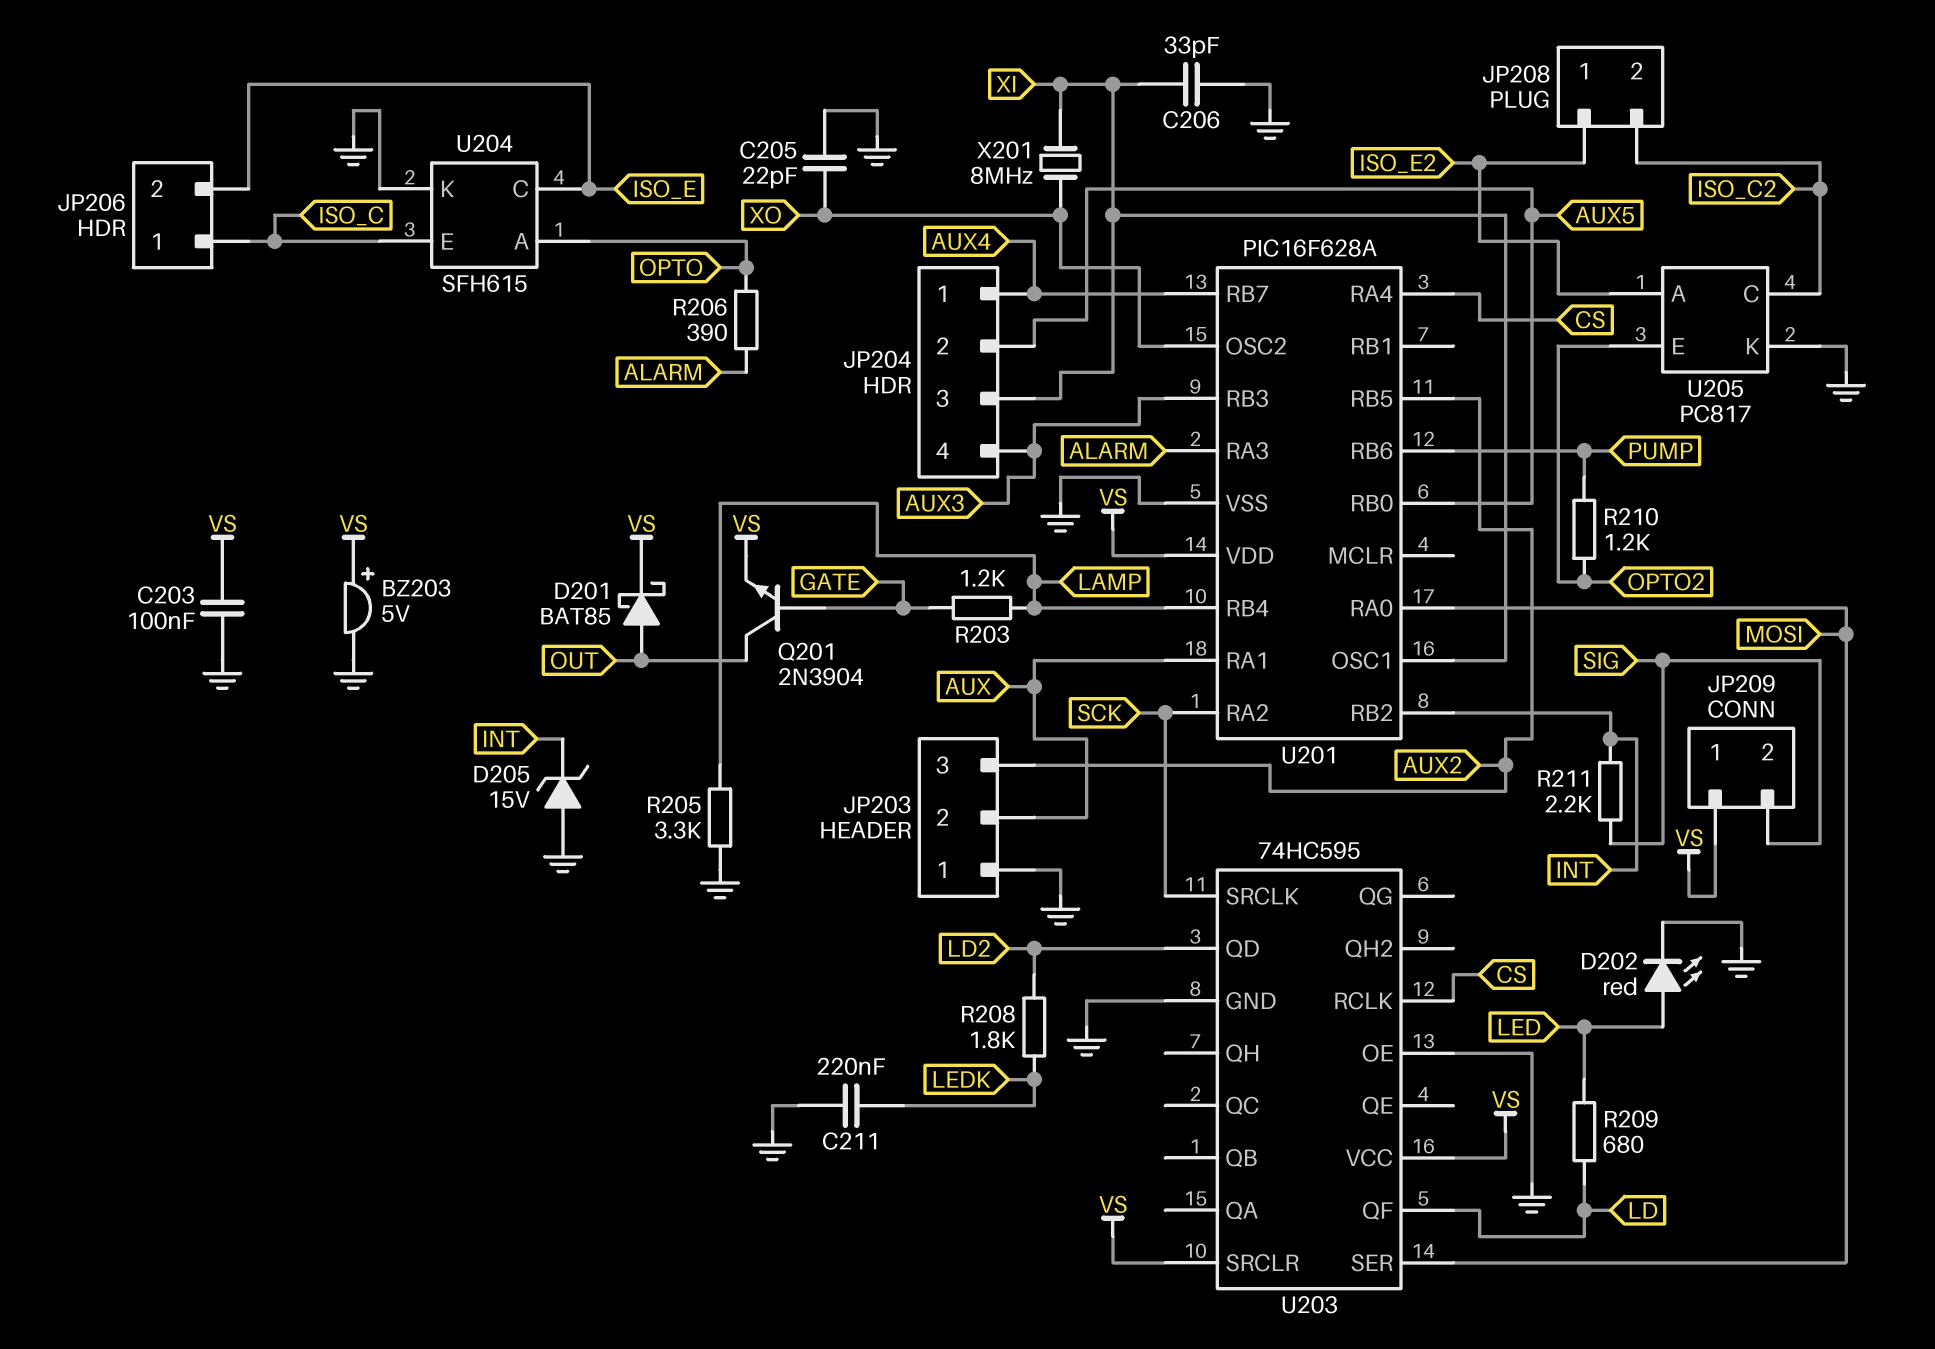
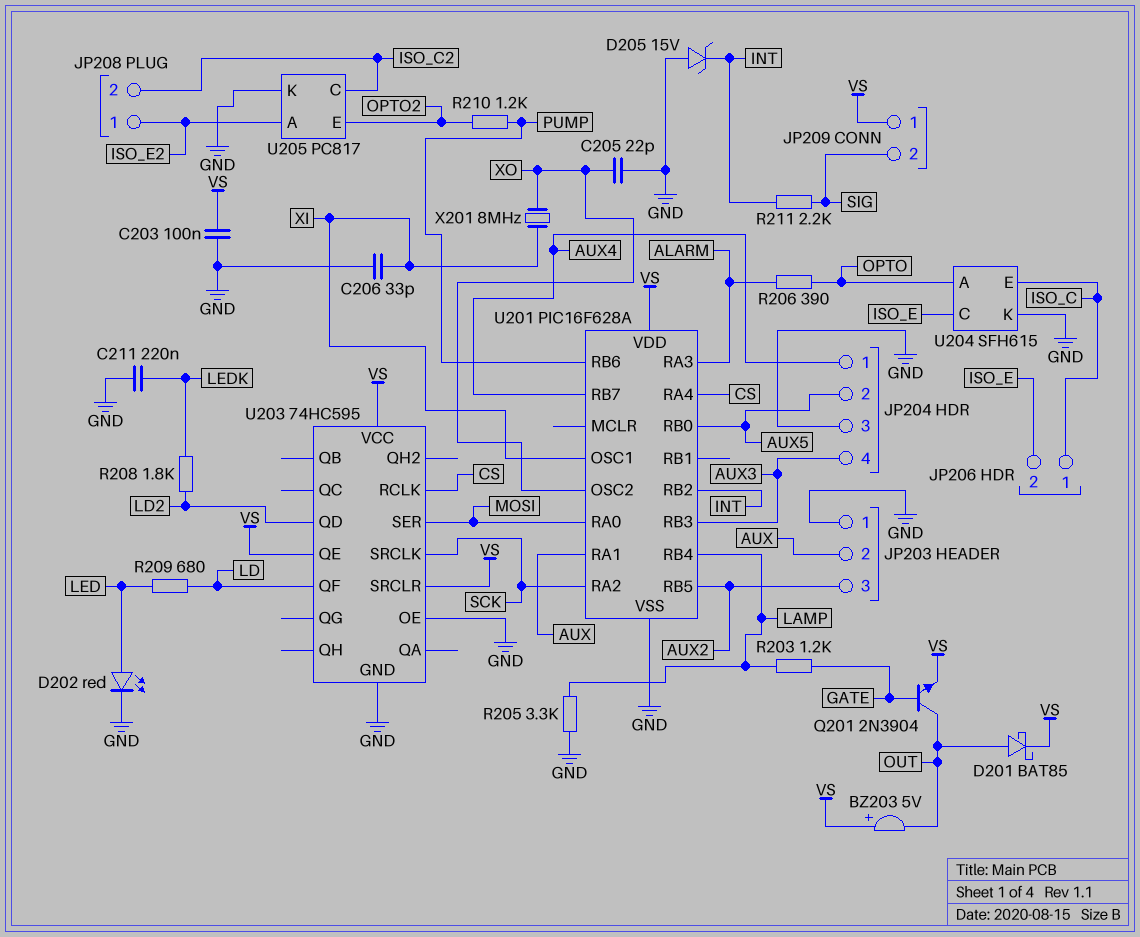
BZ203: buzzer 5V (plus VS, minus GND) -> buzzer 5V (plus VS, minus OUT)
JP204 pin 3: XI -> GND
U203 pin QE: none -> VS

